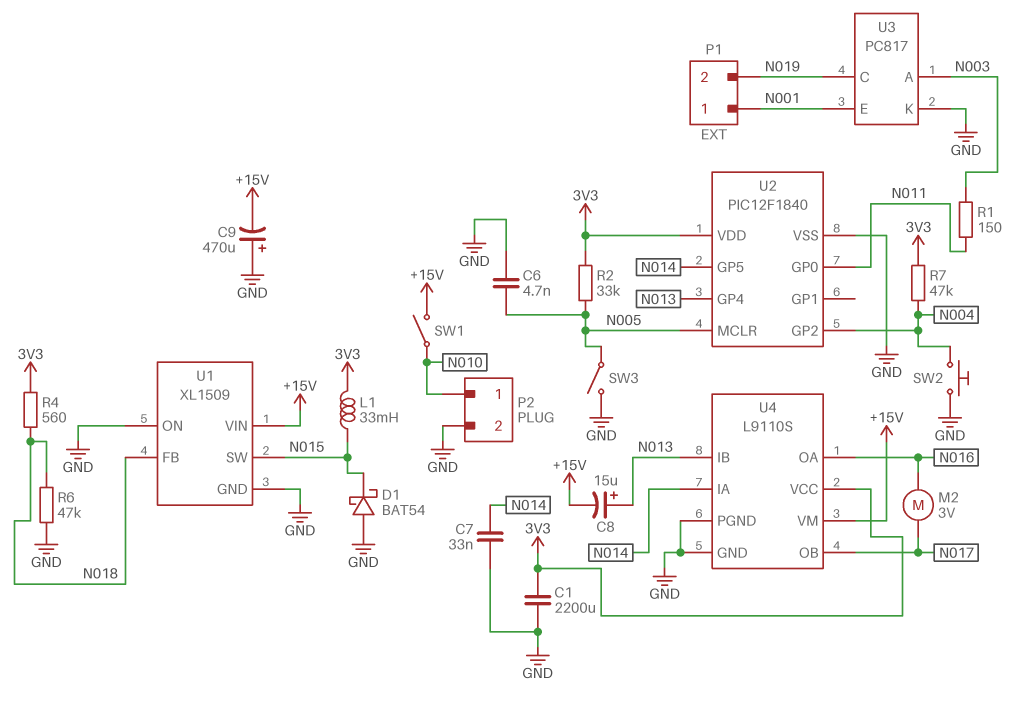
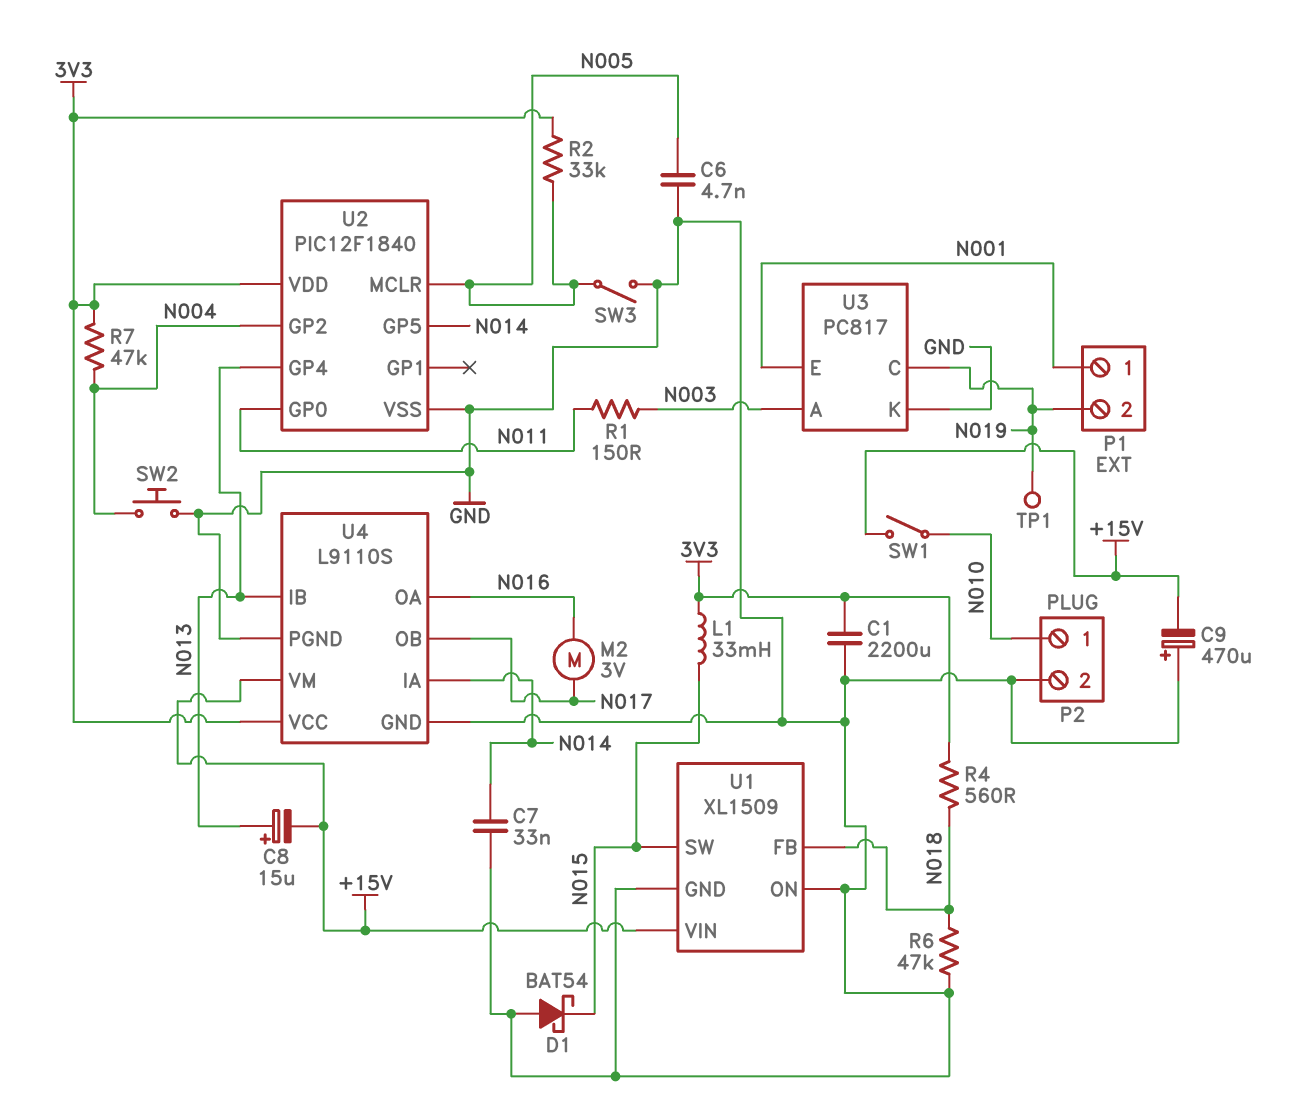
TP1: none -> test point (N019)

